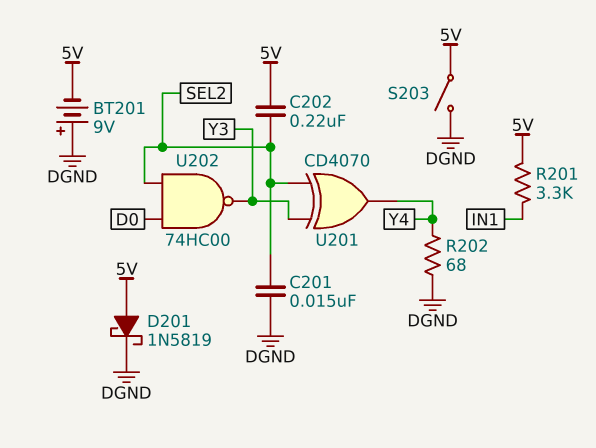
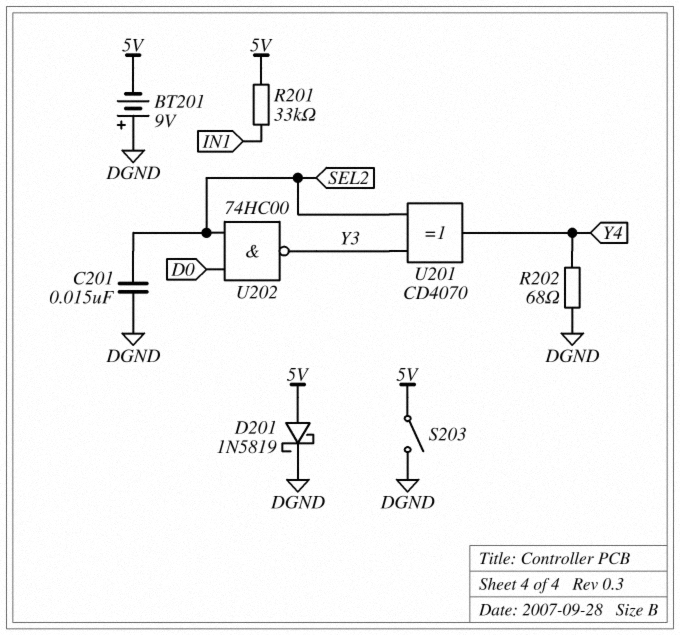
C202: 220nF (5V, SEL2) -> none
R201: 3.3k (5V, IN1) -> 33k (5V, IN1)

